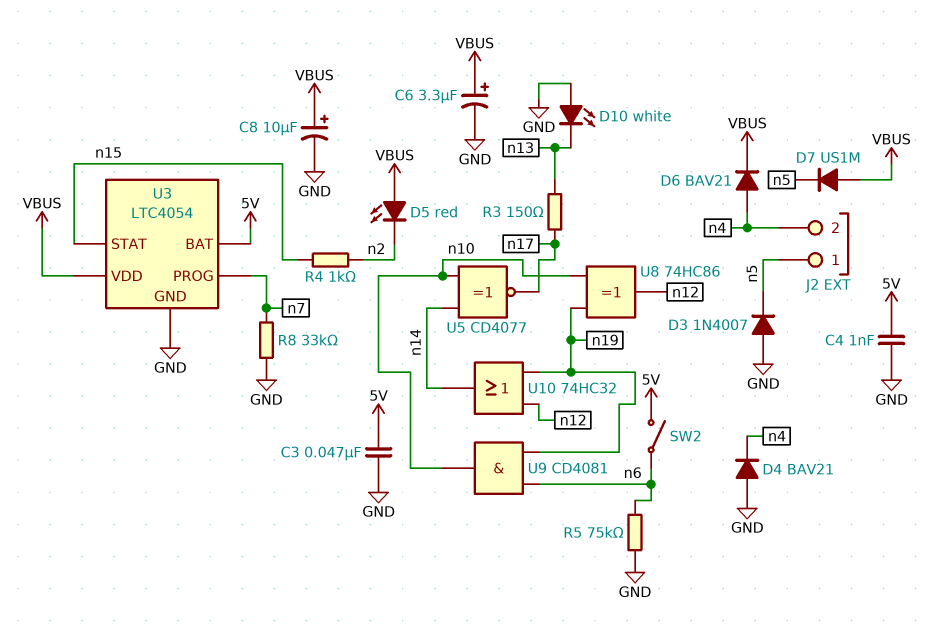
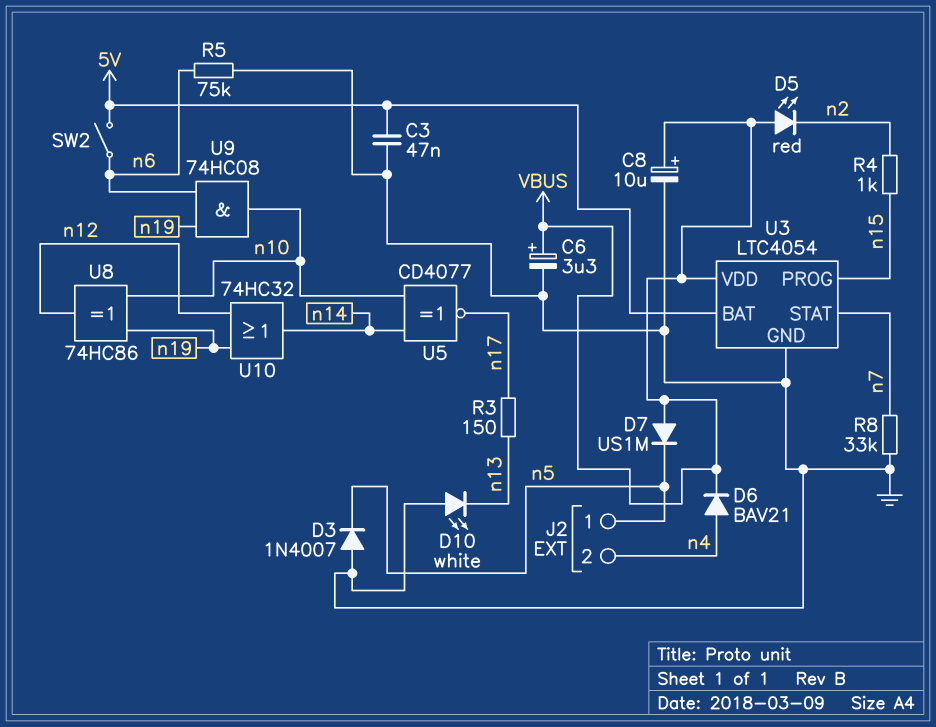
C4: 1nF (5V, GND) -> none
D4: diode BAV21 (A GND, K n4) -> none
U3 pin PROG: n7 -> n15
U3 pin STAT: n15 -> n7
U9: AND CD4081 (in n6, in n19, out n10) -> AND 74HC08 (in n6, in n19, out n10)

